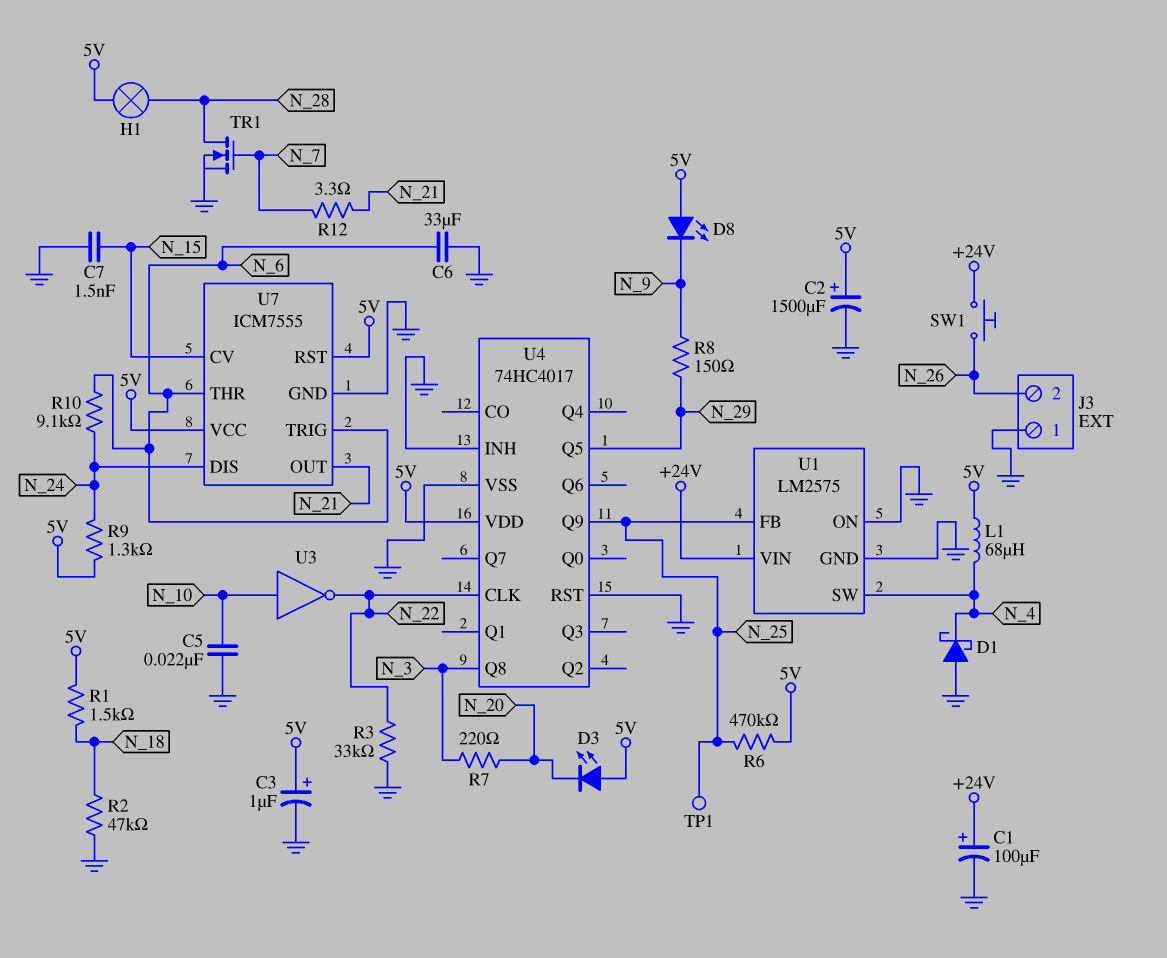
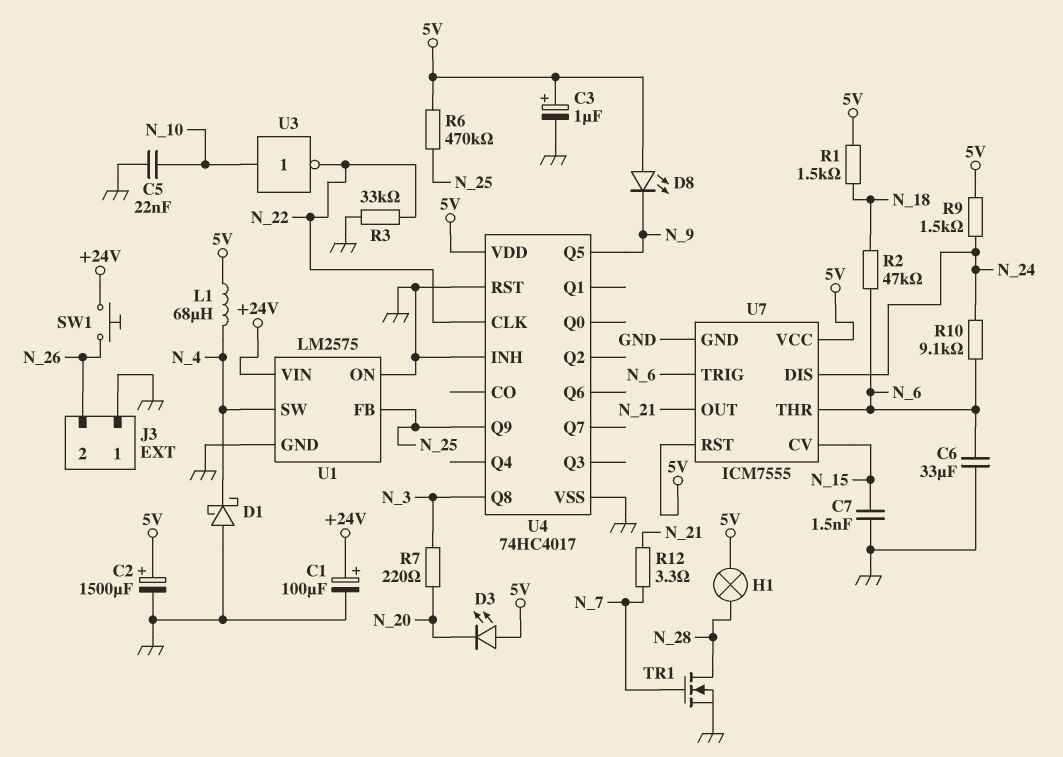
R2: 47k (GND, N_18) -> 47k (N_6, N_18)
R8: 150 (N_9, N_29) -> none
R9: 1.3k (5V, N_24) -> 1.5k (5V, N_24)
TP1: test point (N_25) -> none
U4 pin Q5: N_29 -> N_9

